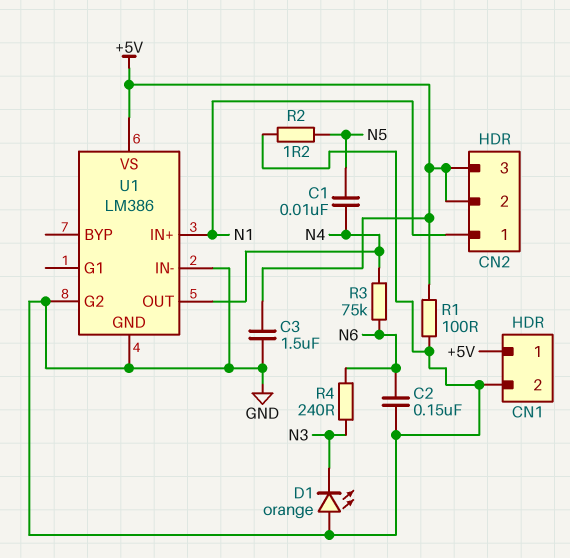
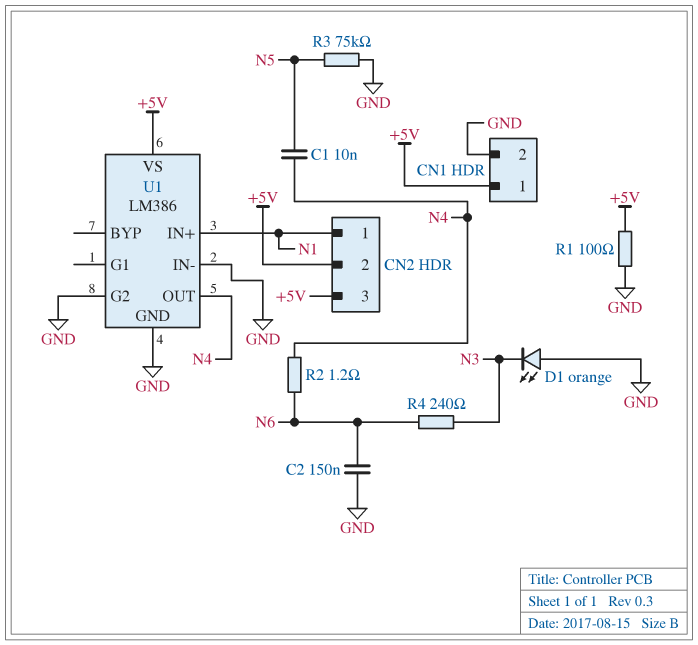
C3: 1.5uF (+5V, GND) -> none
R2: 1.2 (GND, N5) -> 1.2 (N4, N6)
R3: 75k (N4, N6) -> 75k (GND, N5)

